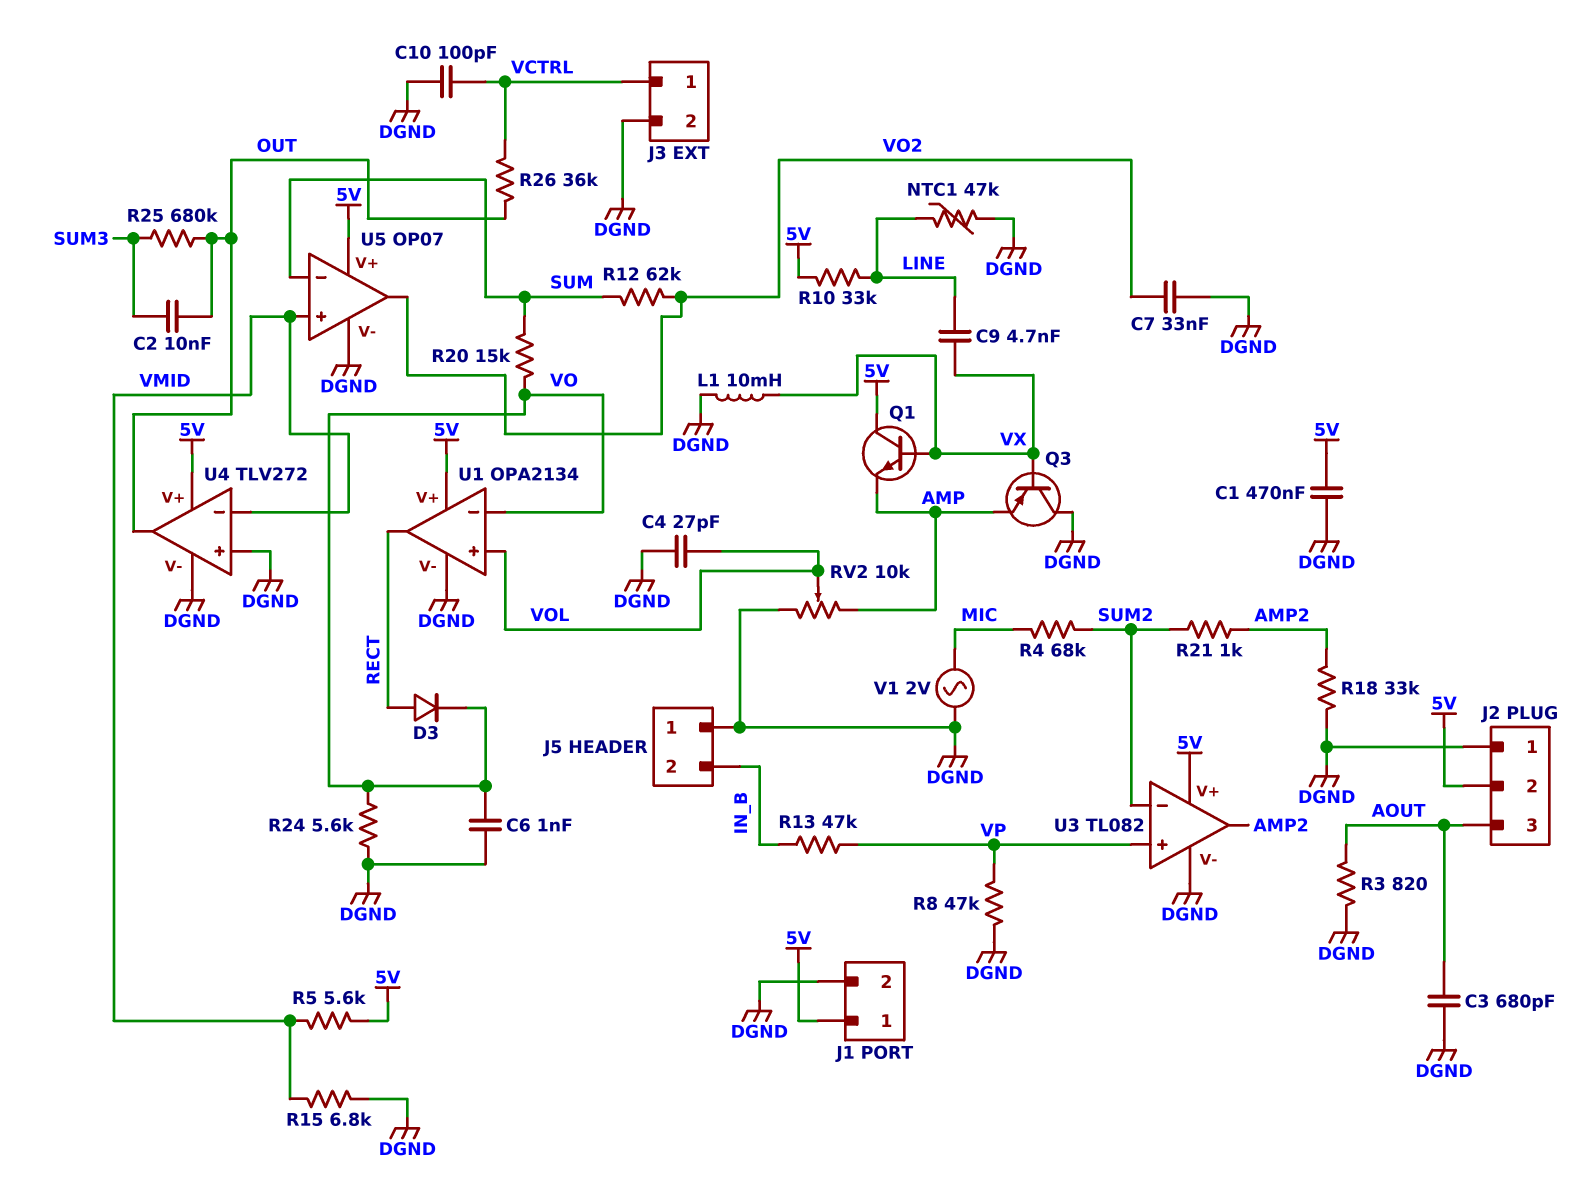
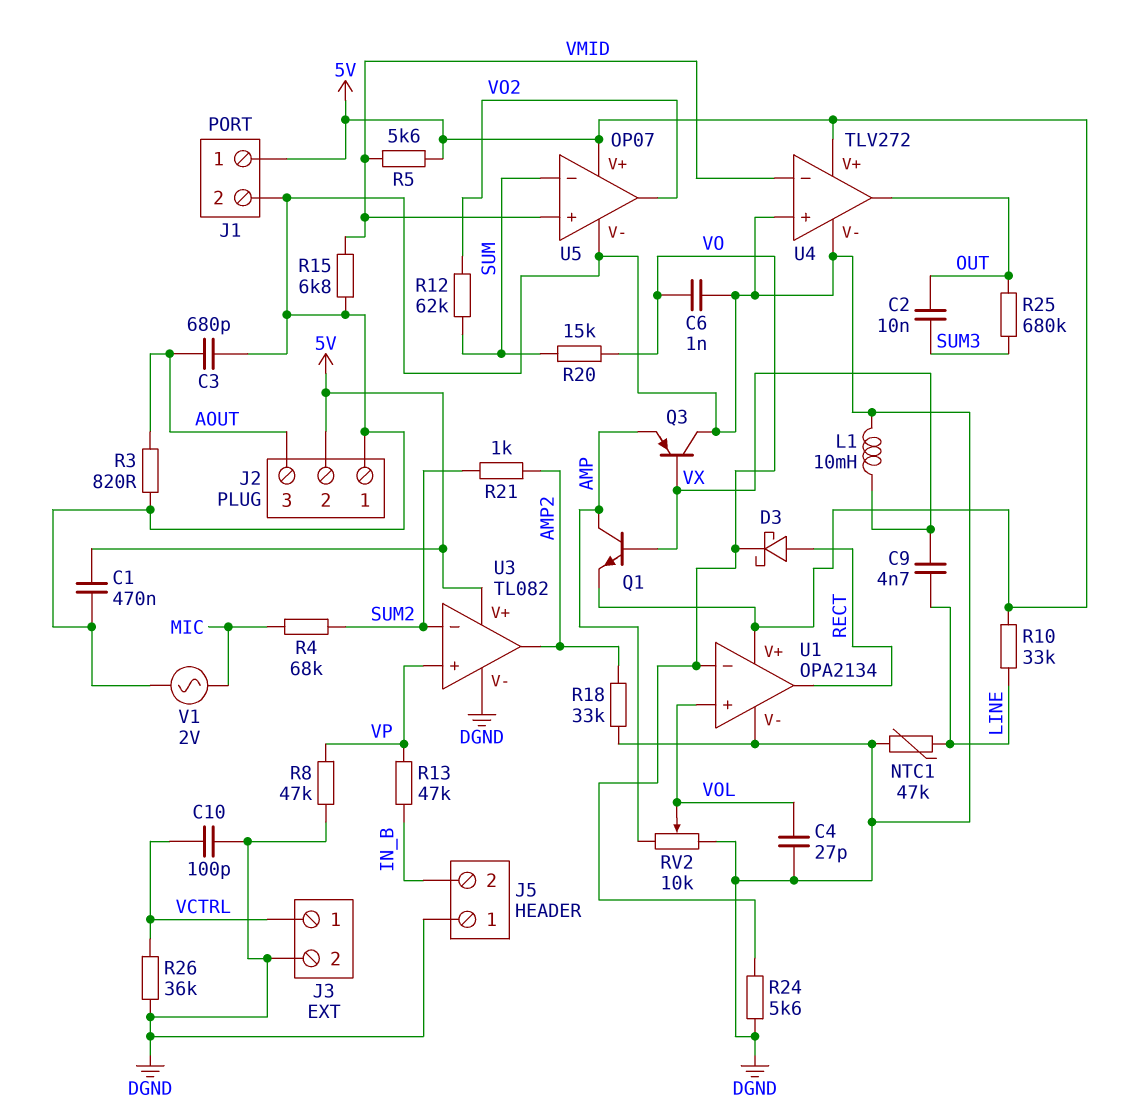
C7: 33nF (DGND, VO2) -> none
D3: diode (A RECT, K VO) -> schottky (A RECT, K VO)
Q1: NPN (B VX, C 5V, E AMP) -> NPN (B VX, C AMP, E 5V)
R26: 36k (OUT, VCTRL) -> 36k (DGND, VCTRL)

